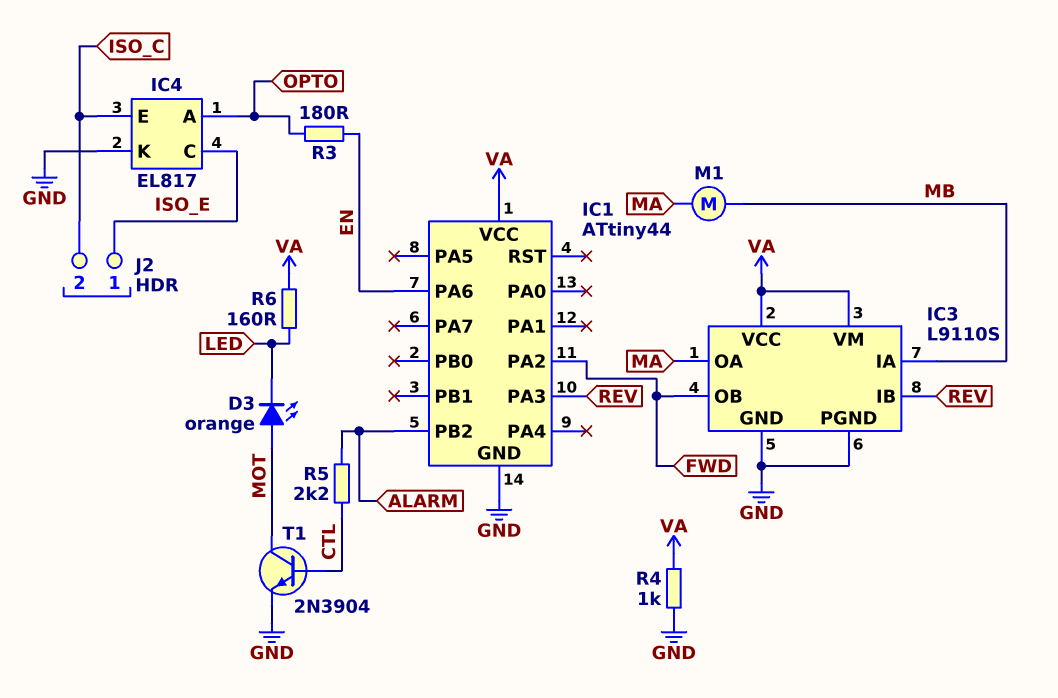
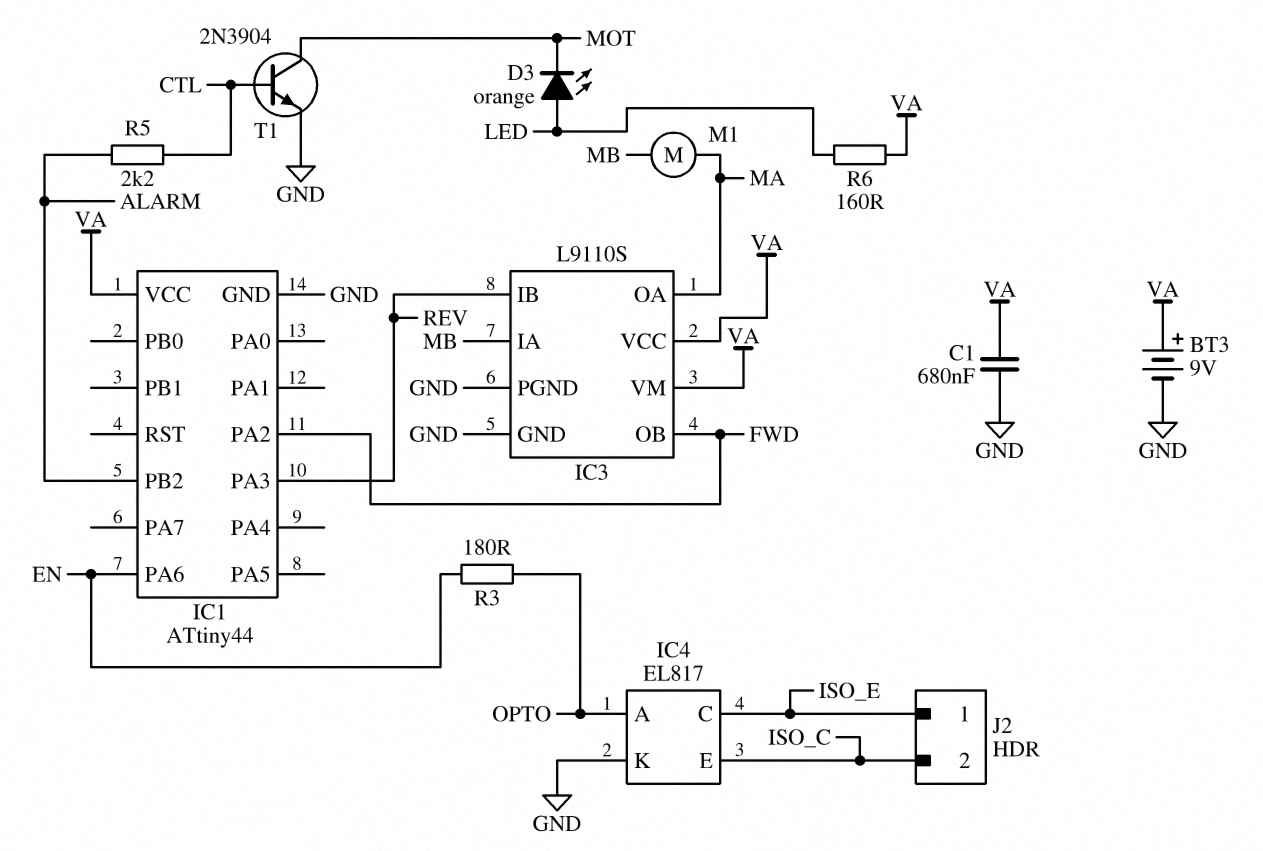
BT3: none -> 9V (plus VA, minus GND)
C1: none -> 680nF (GND, VA)
D3: LED orange (A MOT, K LED) -> LED orange (A LED, K MOT)
R4: 1k (GND, VA) -> none

